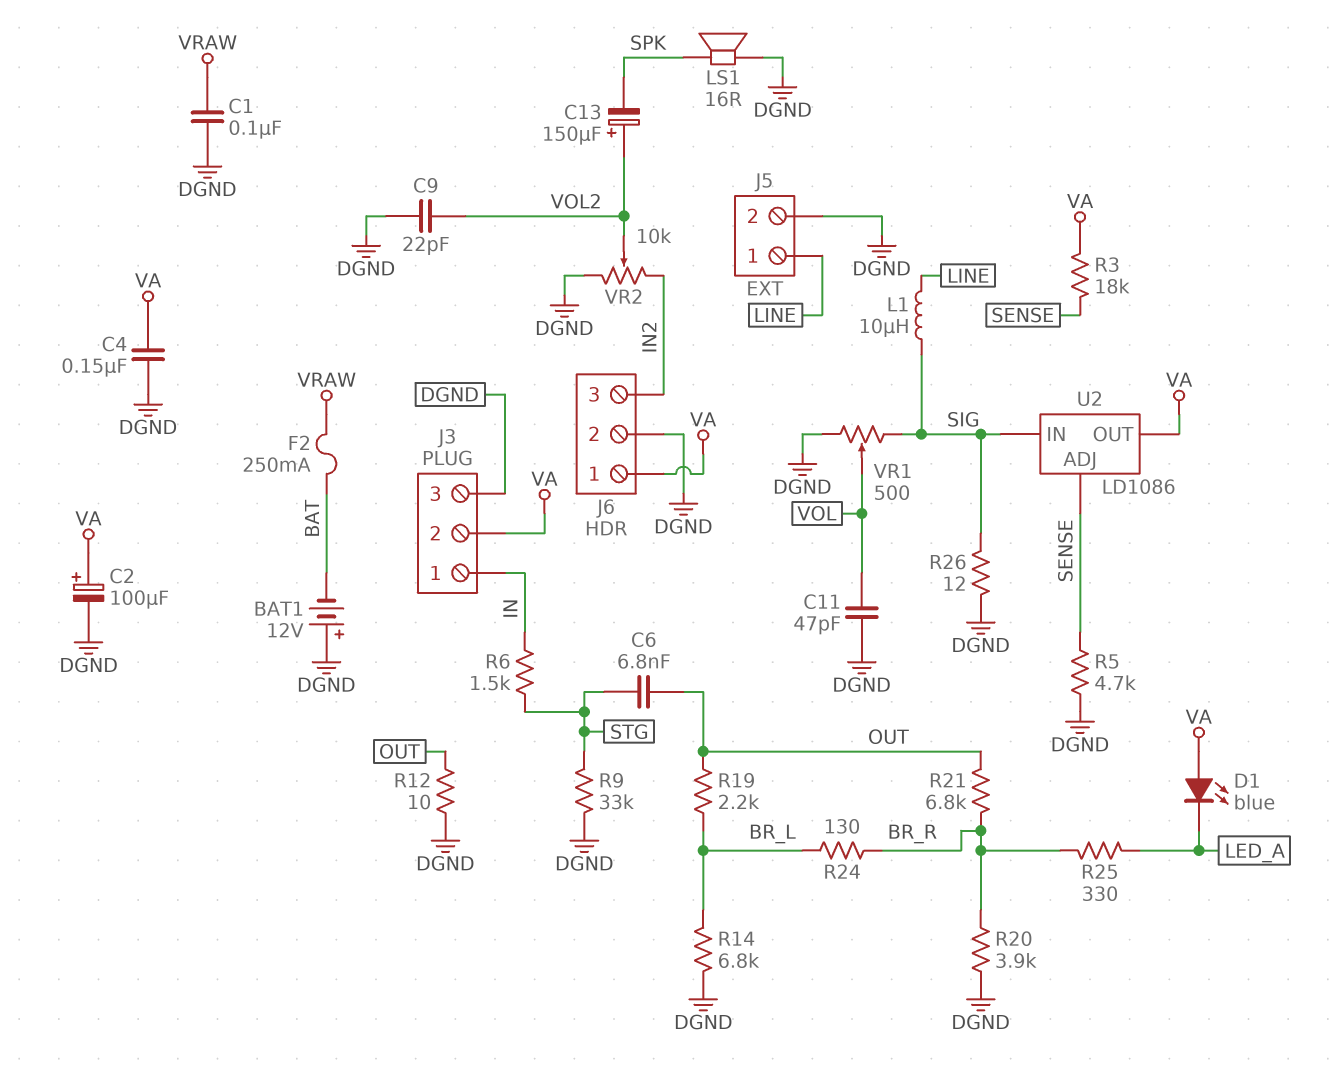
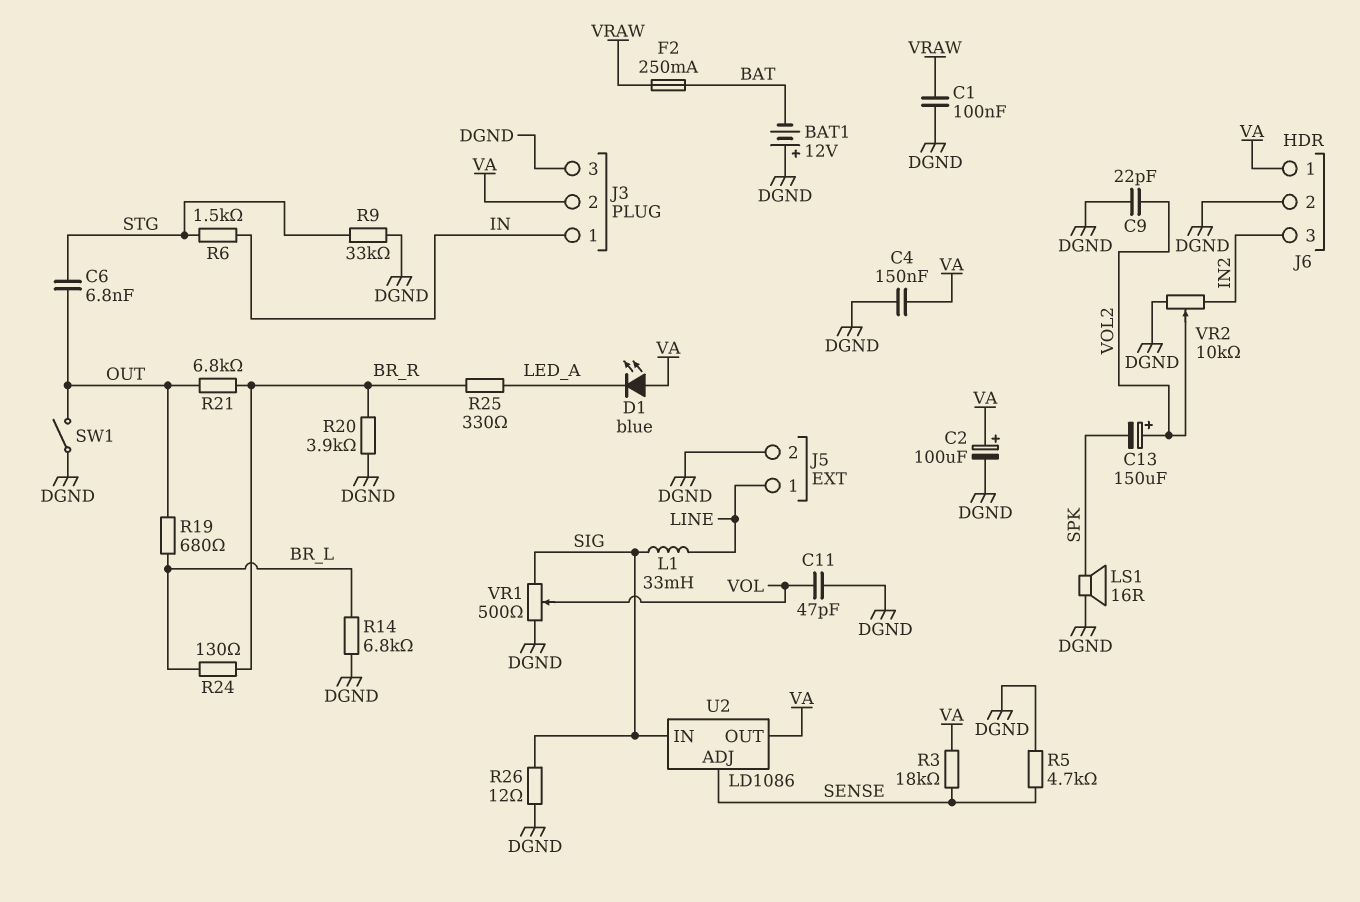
L1: 10uH (LINE, SIG) -> 33mH (LINE, SIG)
R12: 10 (DGND, OUT) -> none
R19: 2.2k (BR_L, OUT) -> 680 (BR_L, OUT)
SW1: none -> switch (DGND, OUT)

